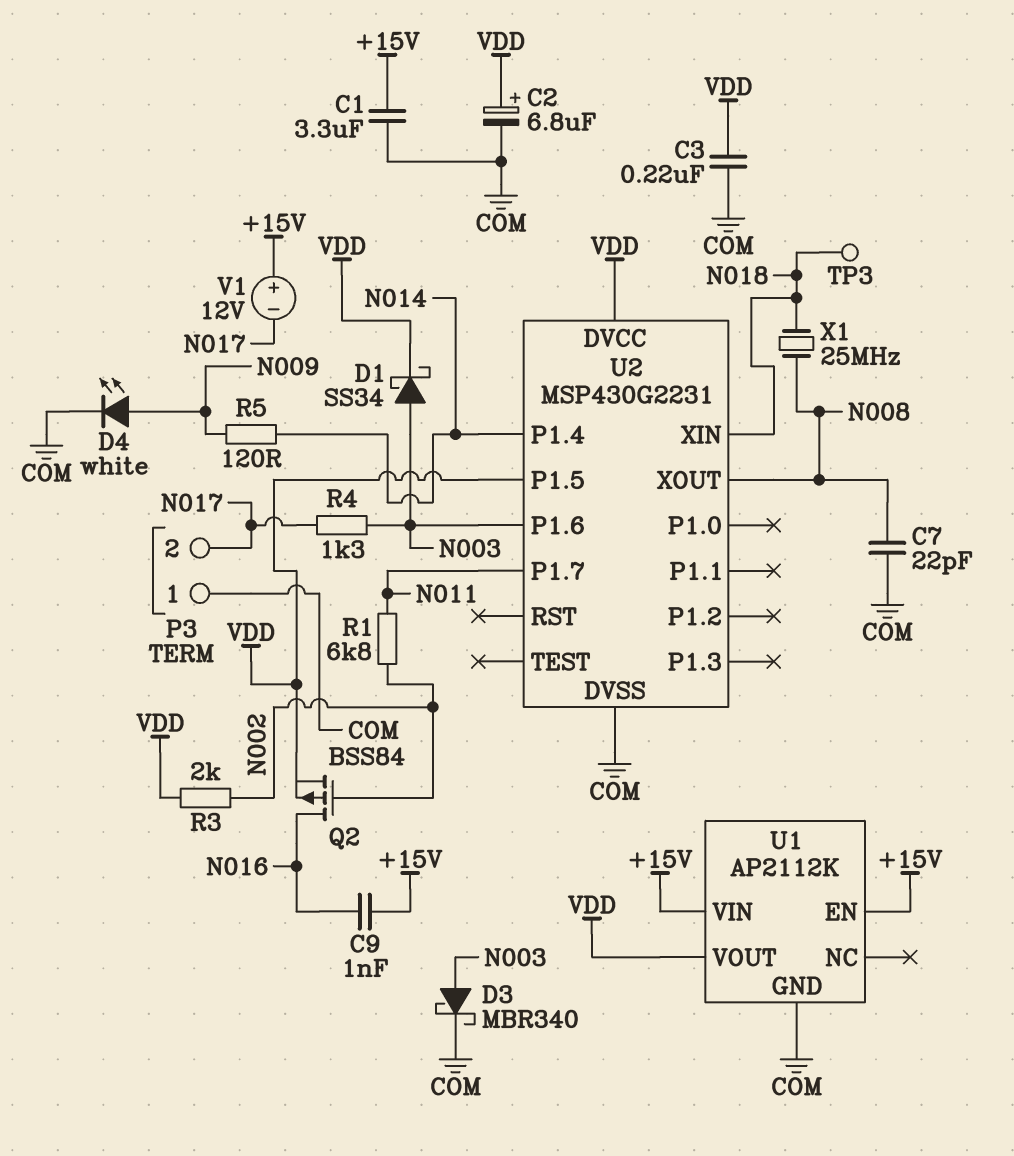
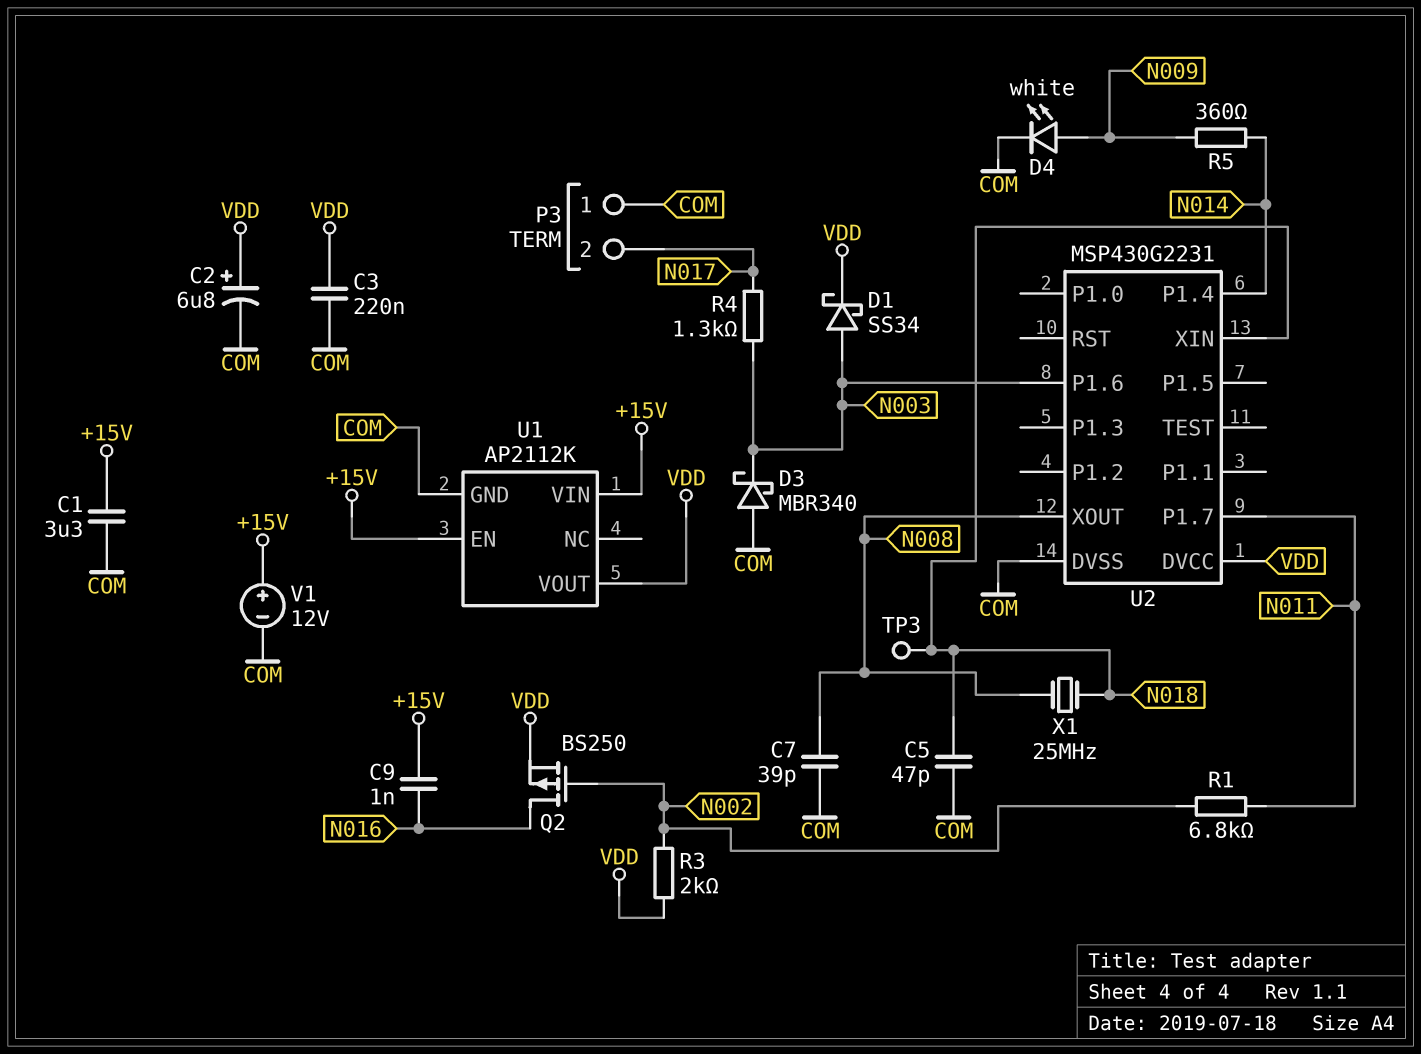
C5: none -> 47pF (COM, N018)
C7: 22pF (COM, N008) -> 39pF (COM, N008)
D3: schottky MBR340 (A N003, K COM) -> schottky MBR340 (A COM, K N003)
Q2: PMOS BSS84 (G N002, D N016, S VDD) -> PMOS BS250 (G N002, D N016, S VDD)
R5: 120 (N009, N014) -> 360 (N009, N014)
U2 pin P1.5: VDD -> none
V1: 12V (plus +15V, minus N017) -> 12V (plus +15V, minus COM)

